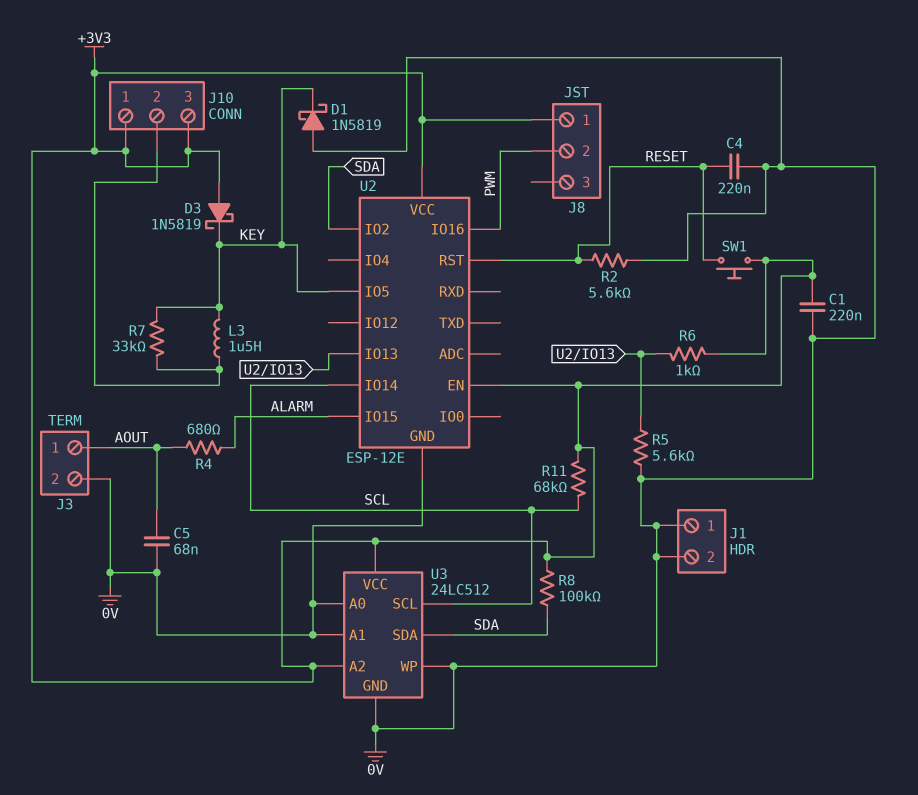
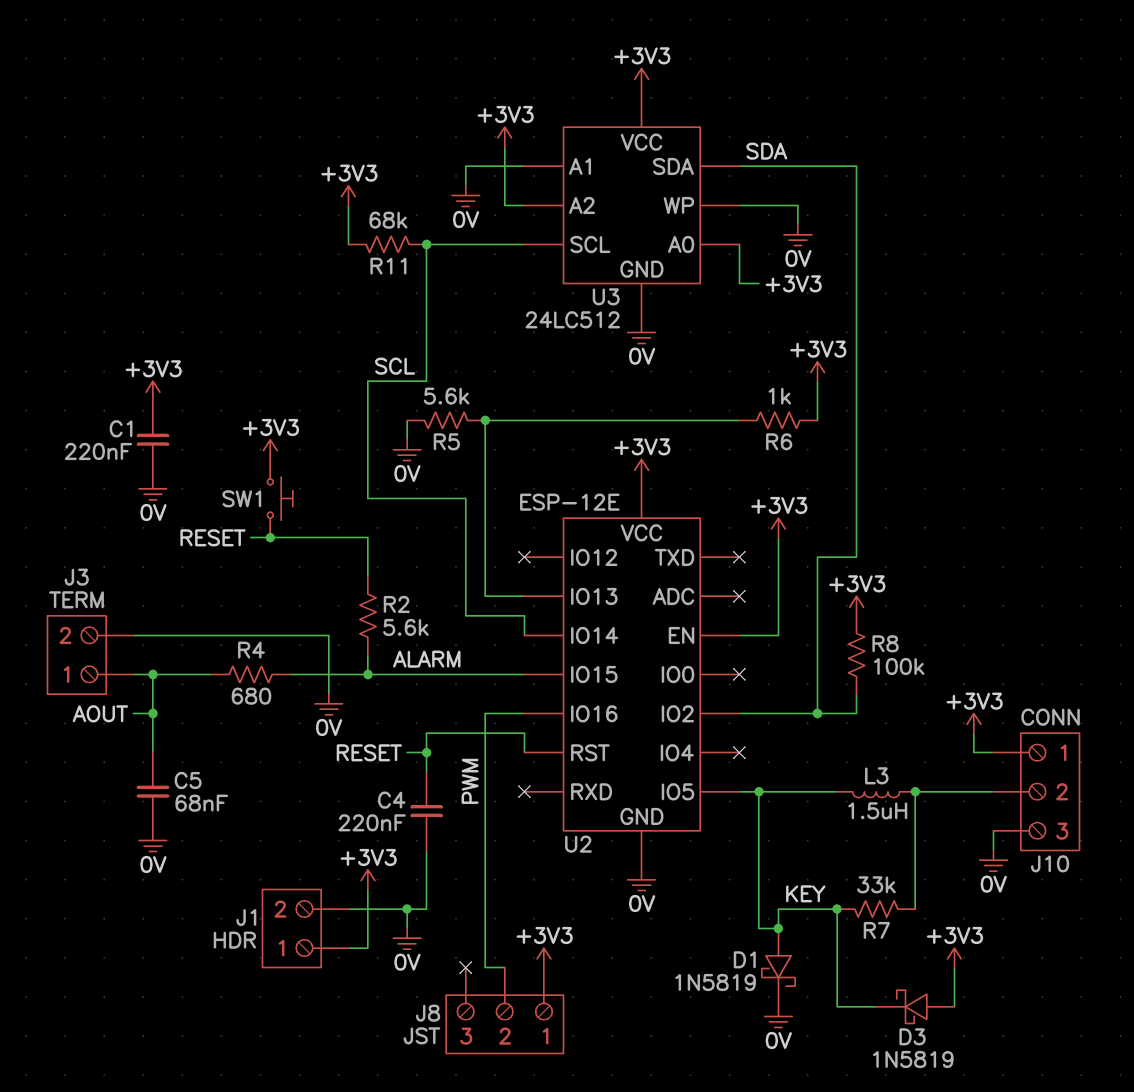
D1: schottky 1N5819 (A 0V, K KEY) -> schottky 1N5819 (A KEY, K 0V)
J1 pin 1: 0V -> +3V3
J10 pin 3: +3V3 -> 0V
R2: 5.6k (0V, RESET) -> 5.6k (ALARM, RESET)
U3 pin A0: 0V -> +3V3

